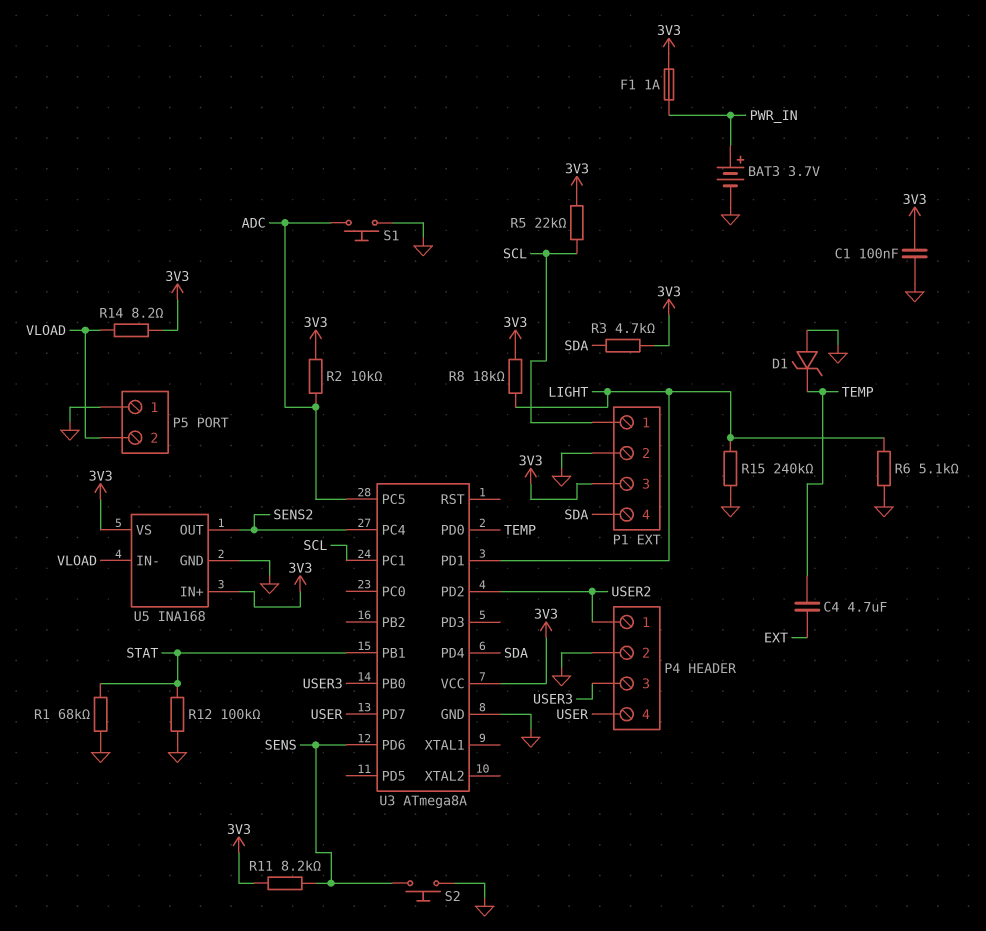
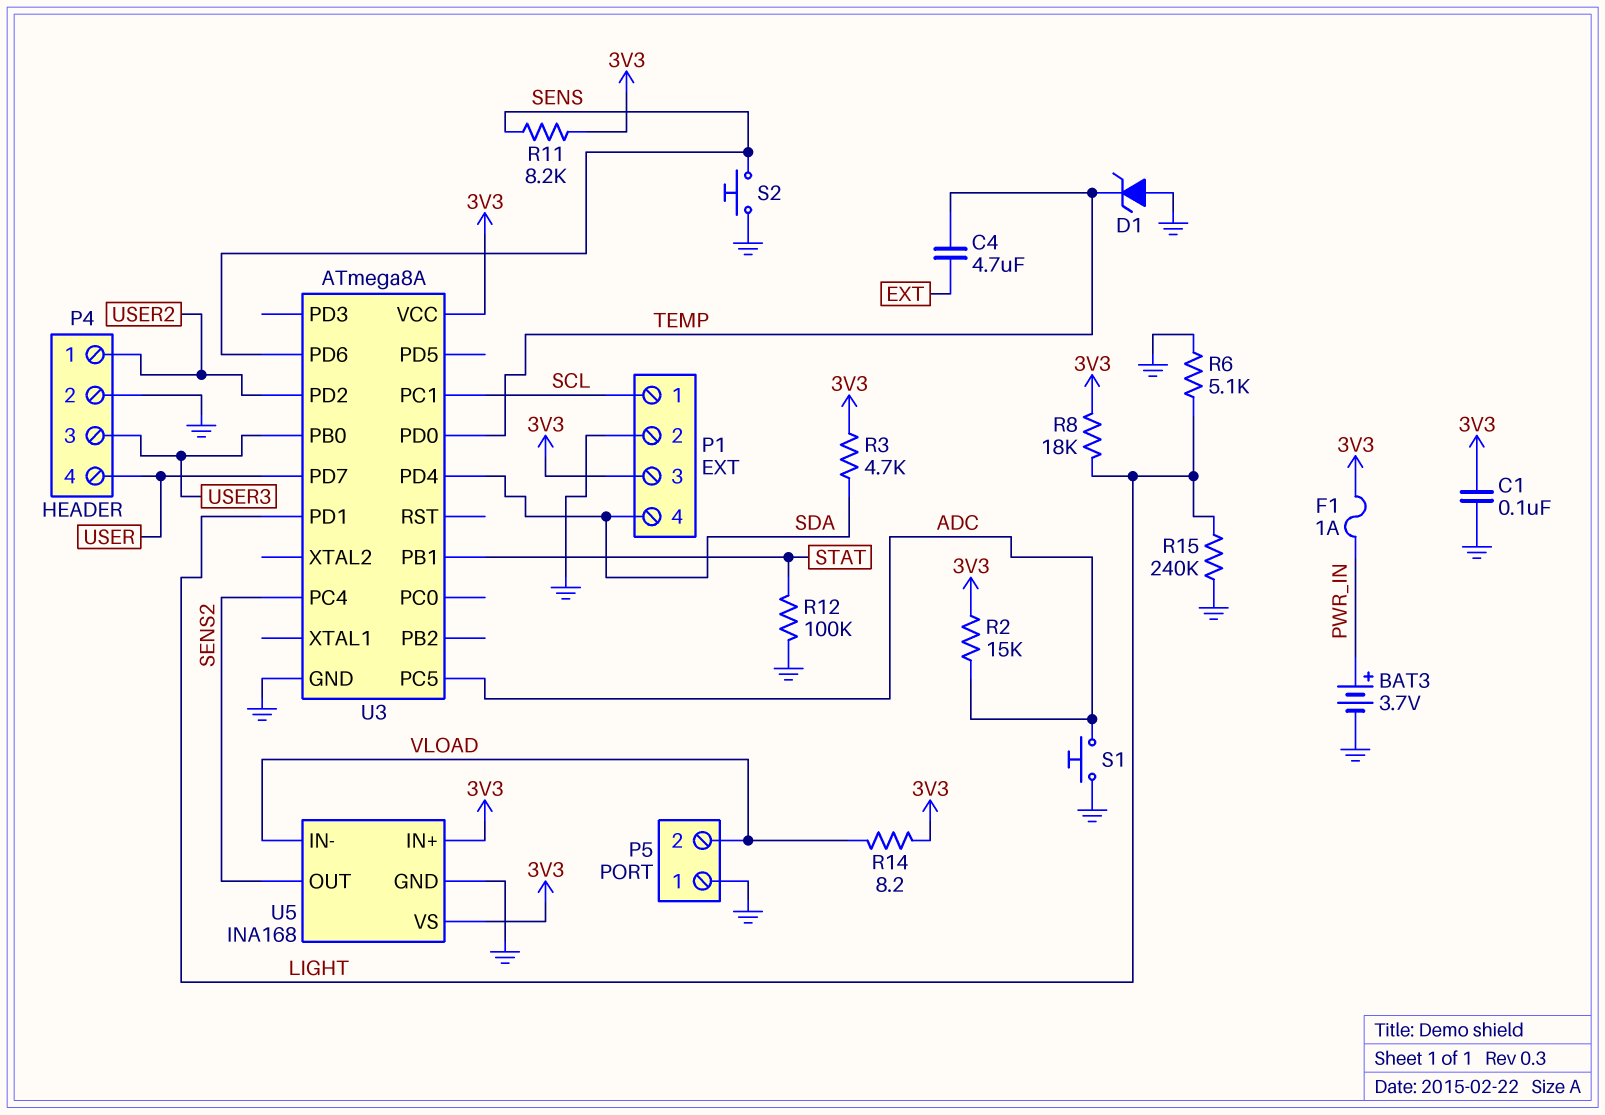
R1: 68k (GND, STAT) -> none
R2: 10k (3V3, ADC) -> 15k (3V3, ADC)
R5: 22k (3V3, SCL) -> none

